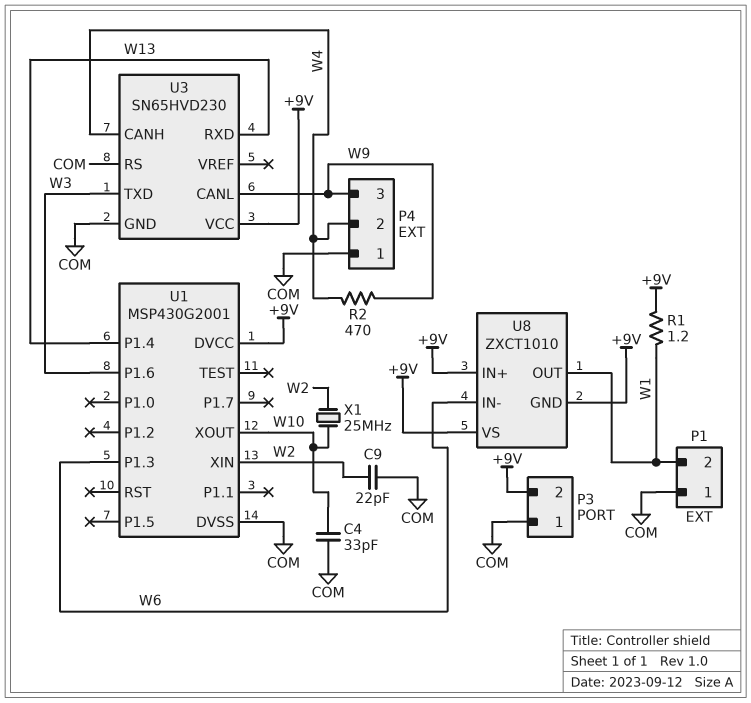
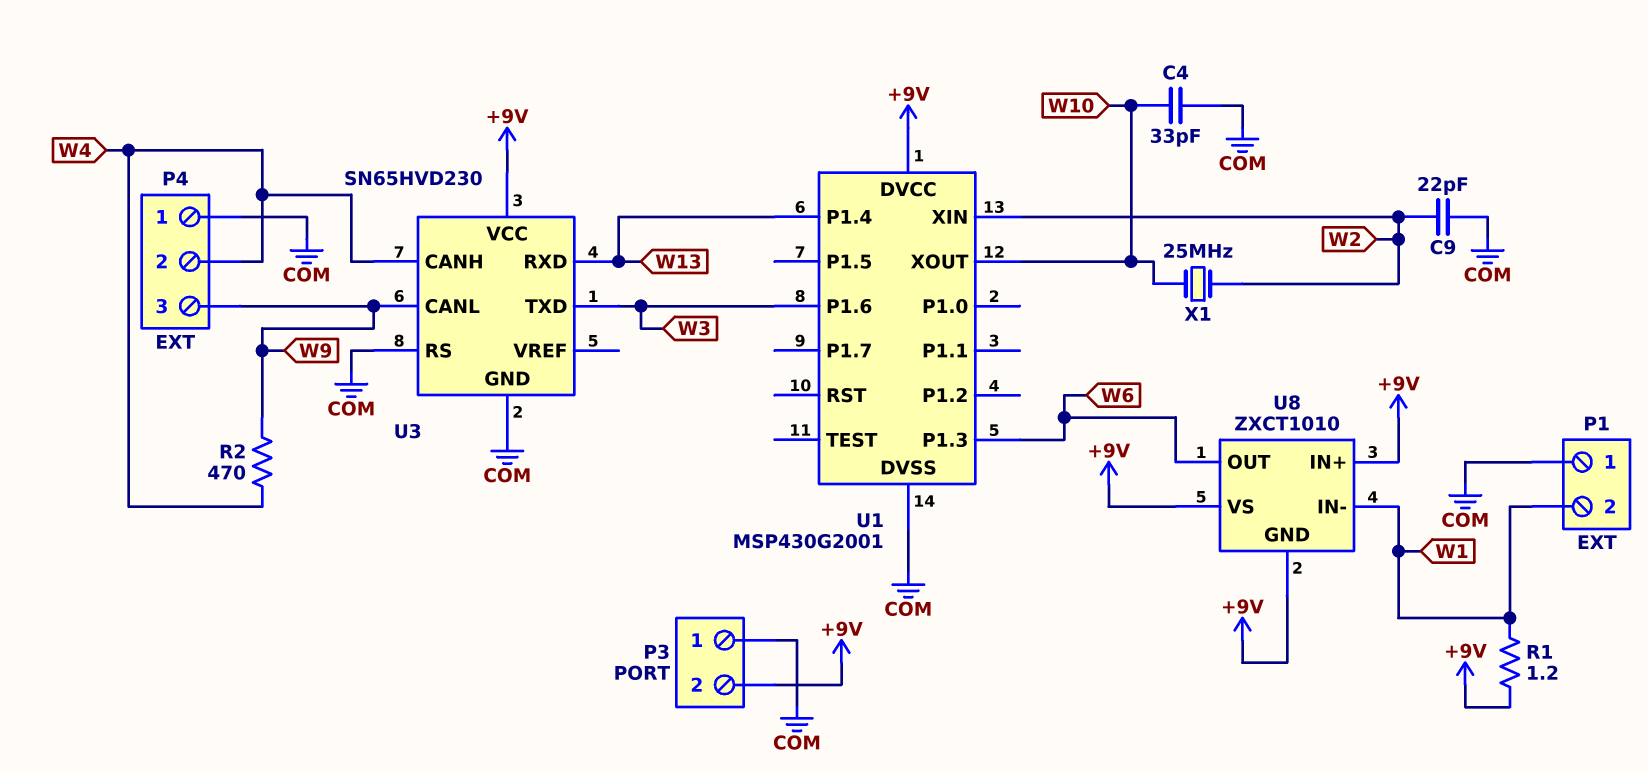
U8 pin IN-: W6 -> W1
U8 pin OUT: W1 -> W6

